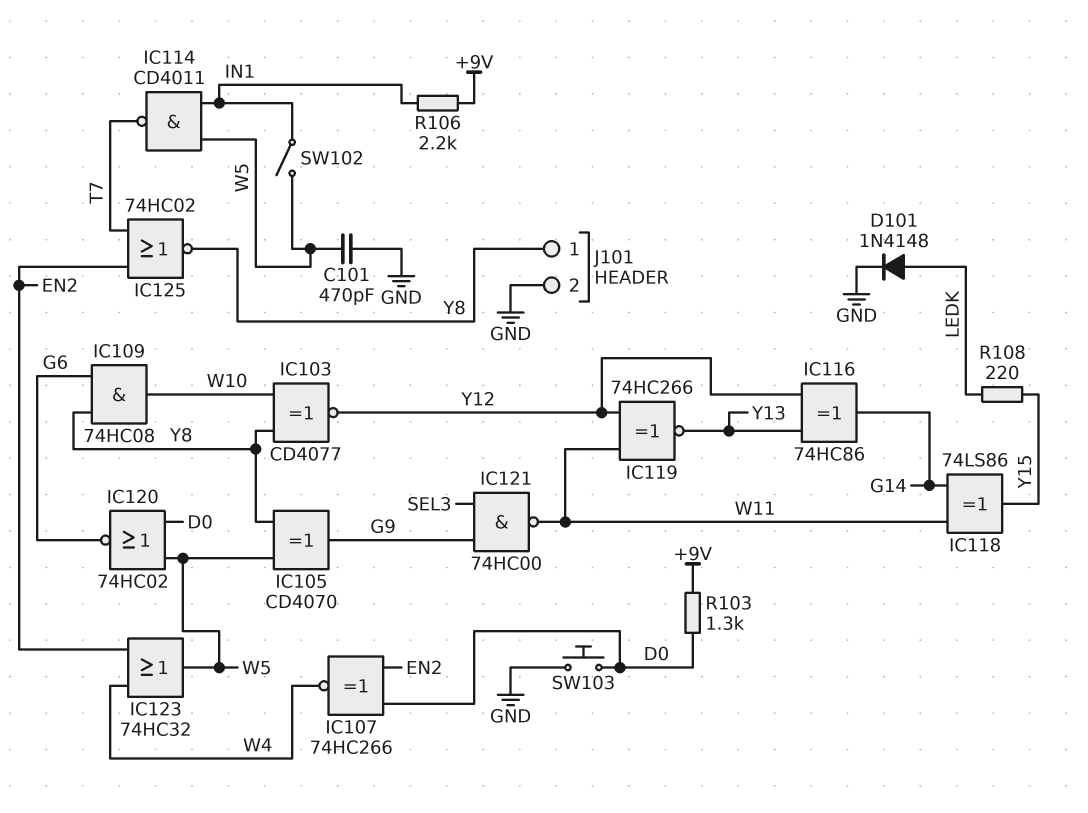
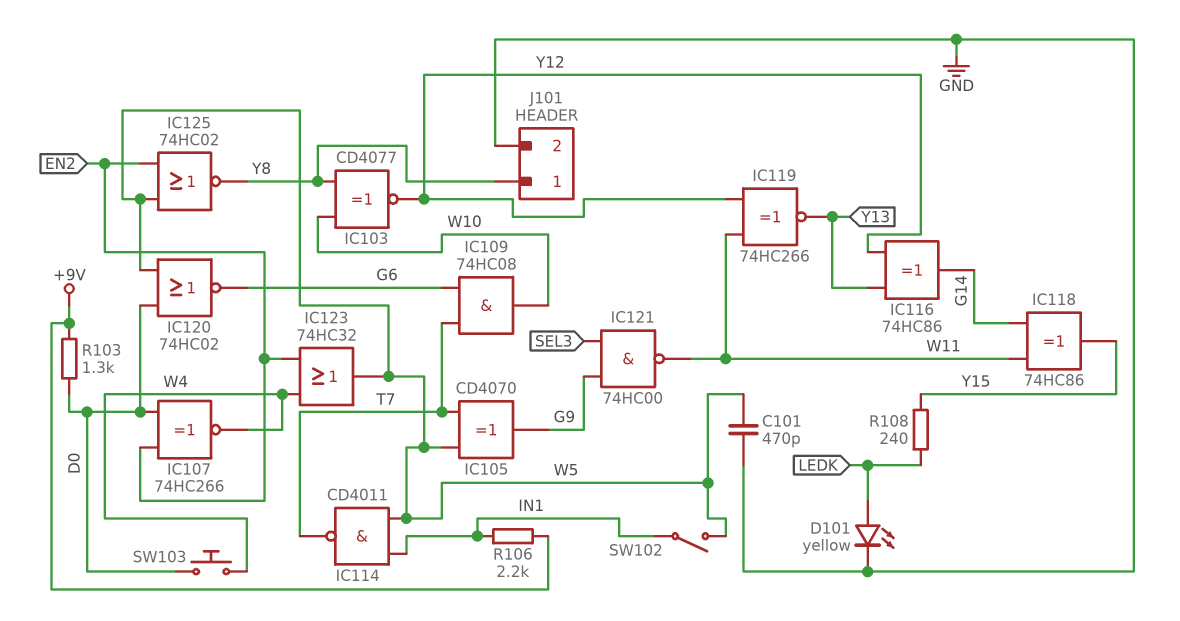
D101: diode 1N4148 (A LEDK, K GND) -> LED yellow (A LEDK, K GND)
IC105: XOR CD4070 (in W5, in Y8, out G9) -> XOR CD4070 (in T7, in W5, out G9)
IC109: AND 74HC08 (in G6, in Y8, out W10) -> AND 74HC08 (in G6, in T7, out W10)
IC118: XOR 74LS86 (in G14, in W11, out Y15) -> XOR 74HC86 (in G14, in W11, out Y15)
IC125: NOR 74HC02 (in EN2, in T7, out Y8) -> NOR 74HC02 (in EN2, in W5, out Y8)
R108: 220 (LEDK, Y15) -> 240 (LEDK, Y15)
SW103: button (D0, GND) -> button (D0, W4)

